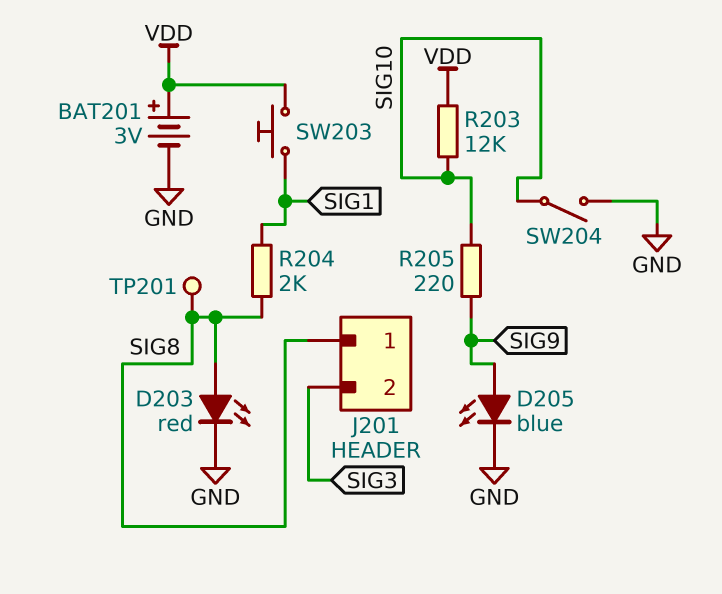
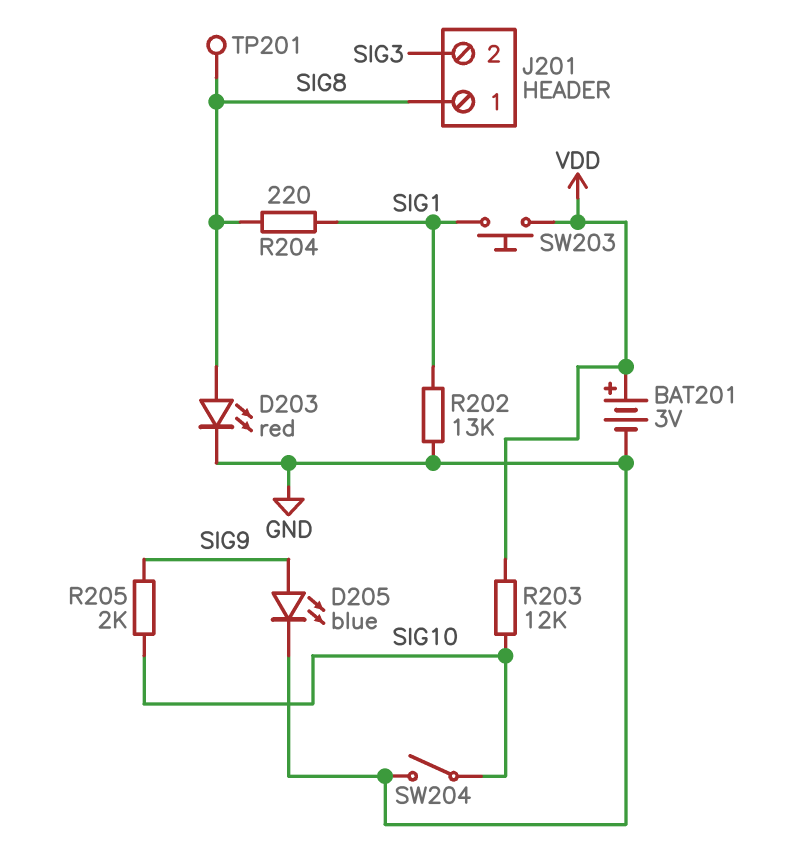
R202: none -> 13k (GND, SIG1)
R204: 2k (SIG1, SIG8) -> 220 (SIG1, SIG8)
R205: 220 (SIG9, SIG10) -> 2k (SIG9, SIG10)

